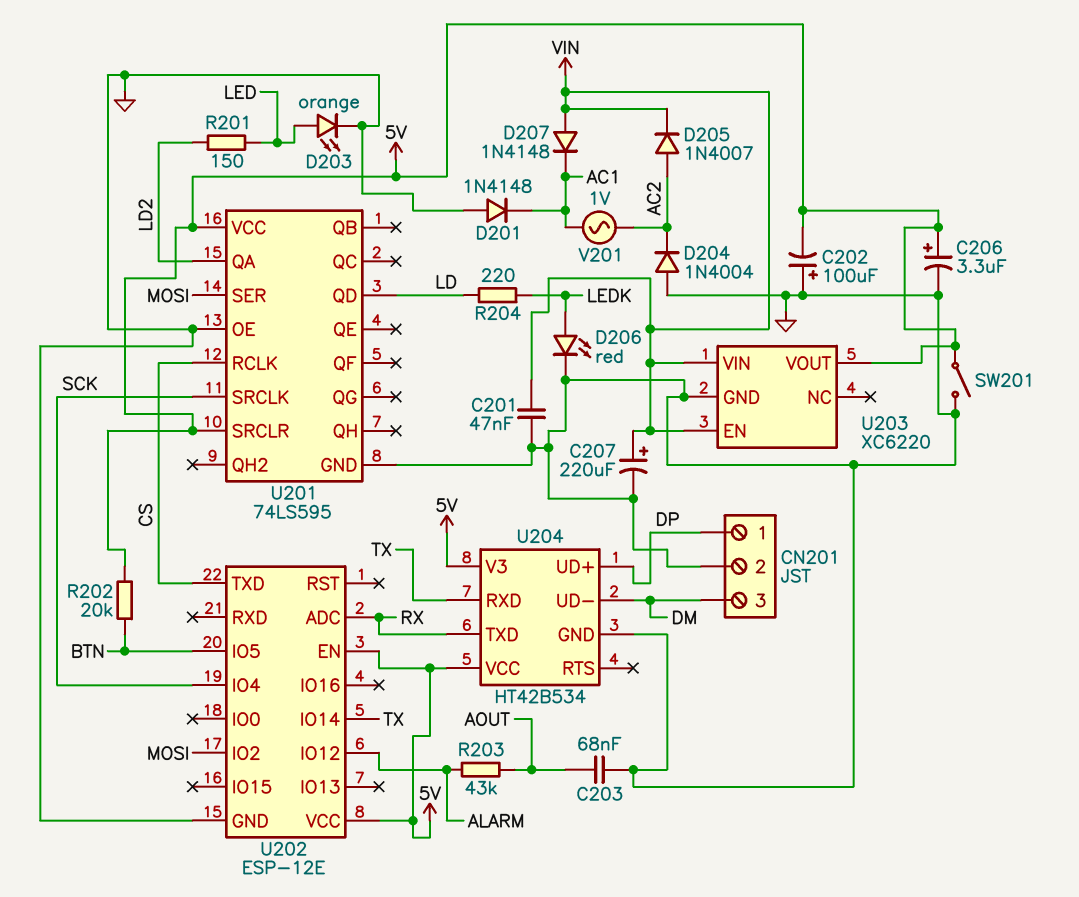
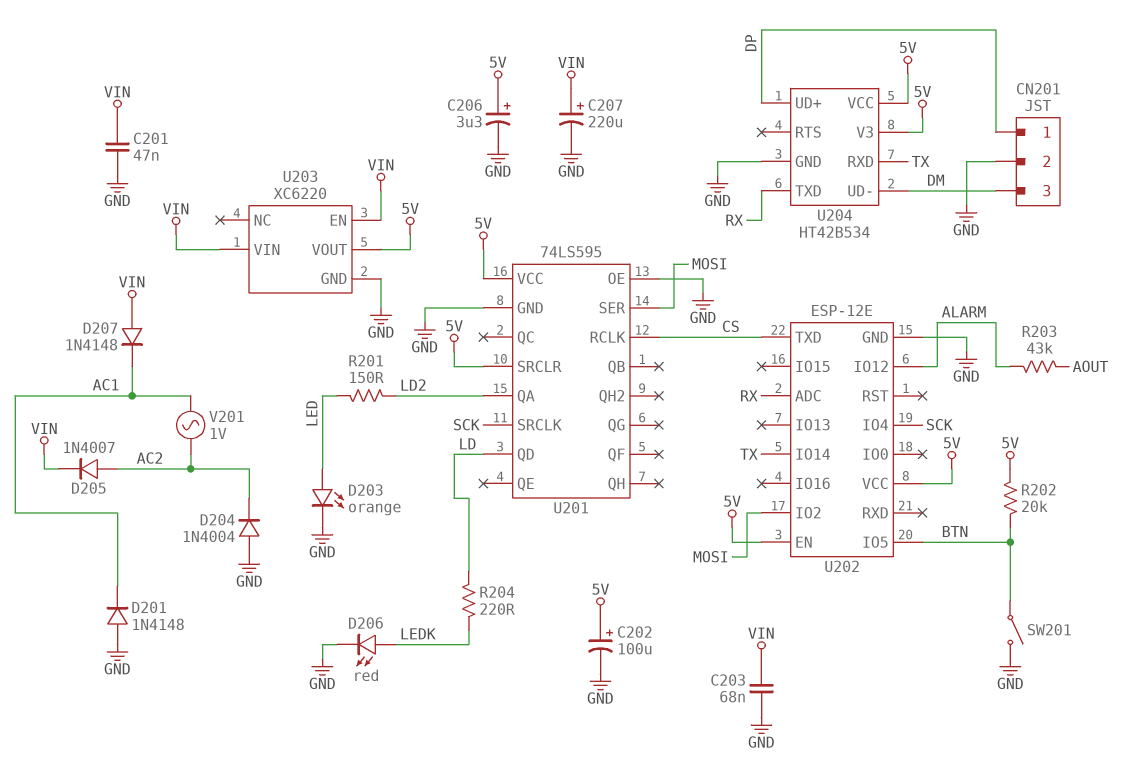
C202: 100uF (plus GND, minus 5V) -> 100uF (plus 5V, minus GND)
C203: 68nF (AOUT, GND) -> 68nF (GND, VIN)
SW201: switch (5V, GND) -> switch (BTN, GND)

